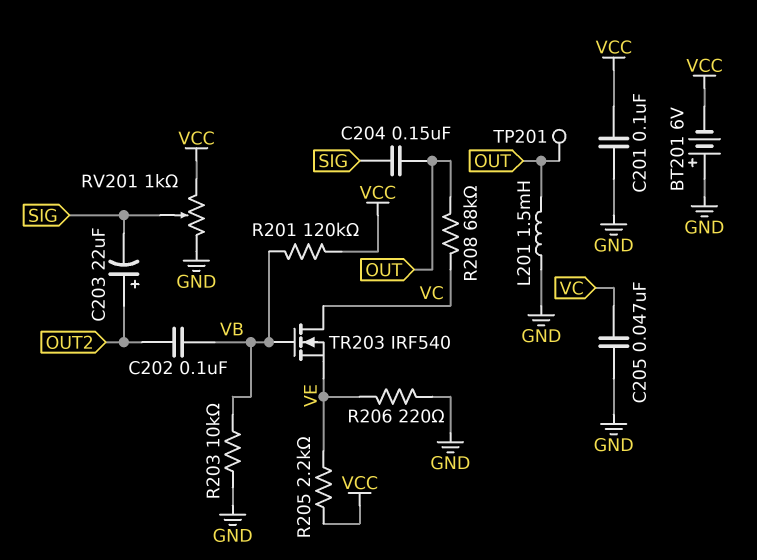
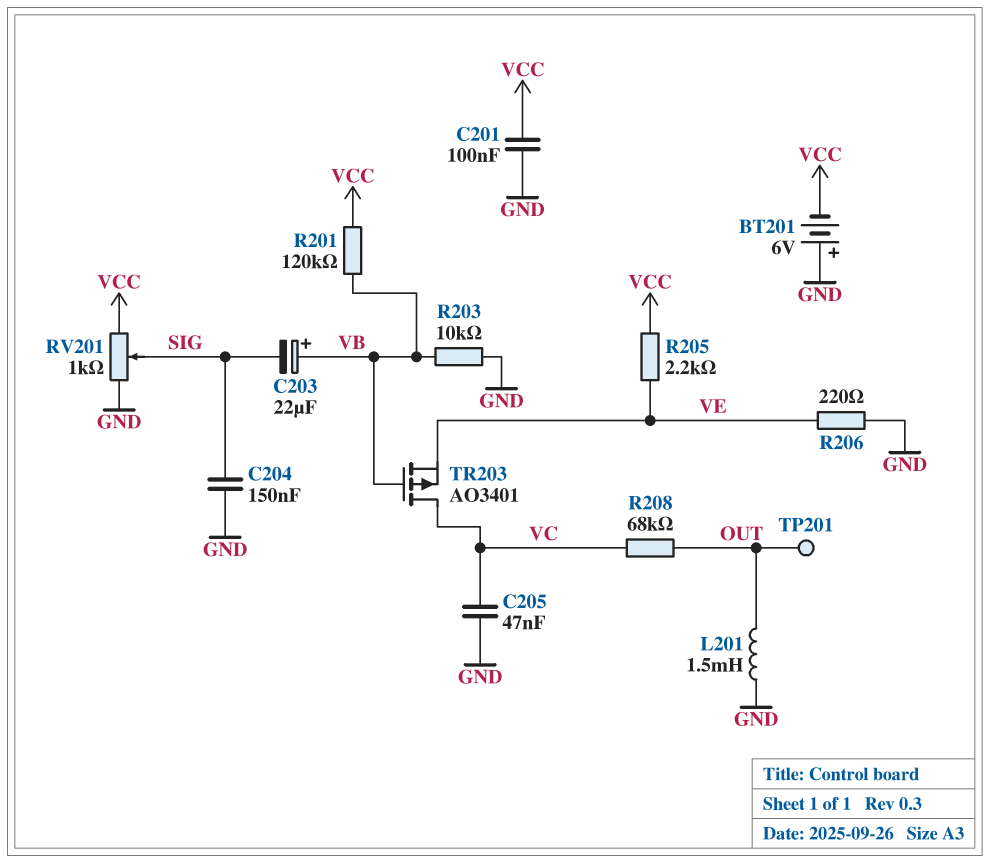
C202: 100nF (OUT2, VB) -> none
C203: 22uF (plus OUT2, minus SIG) -> 22uF (plus VB, minus SIG)
C204: 150nF (OUT, SIG) -> 150nF (GND, SIG)
TR203: NMOS IRF540 (G VB, D VC, S VE) -> PMOS AO3401 (G VB, D VC, S VE)

